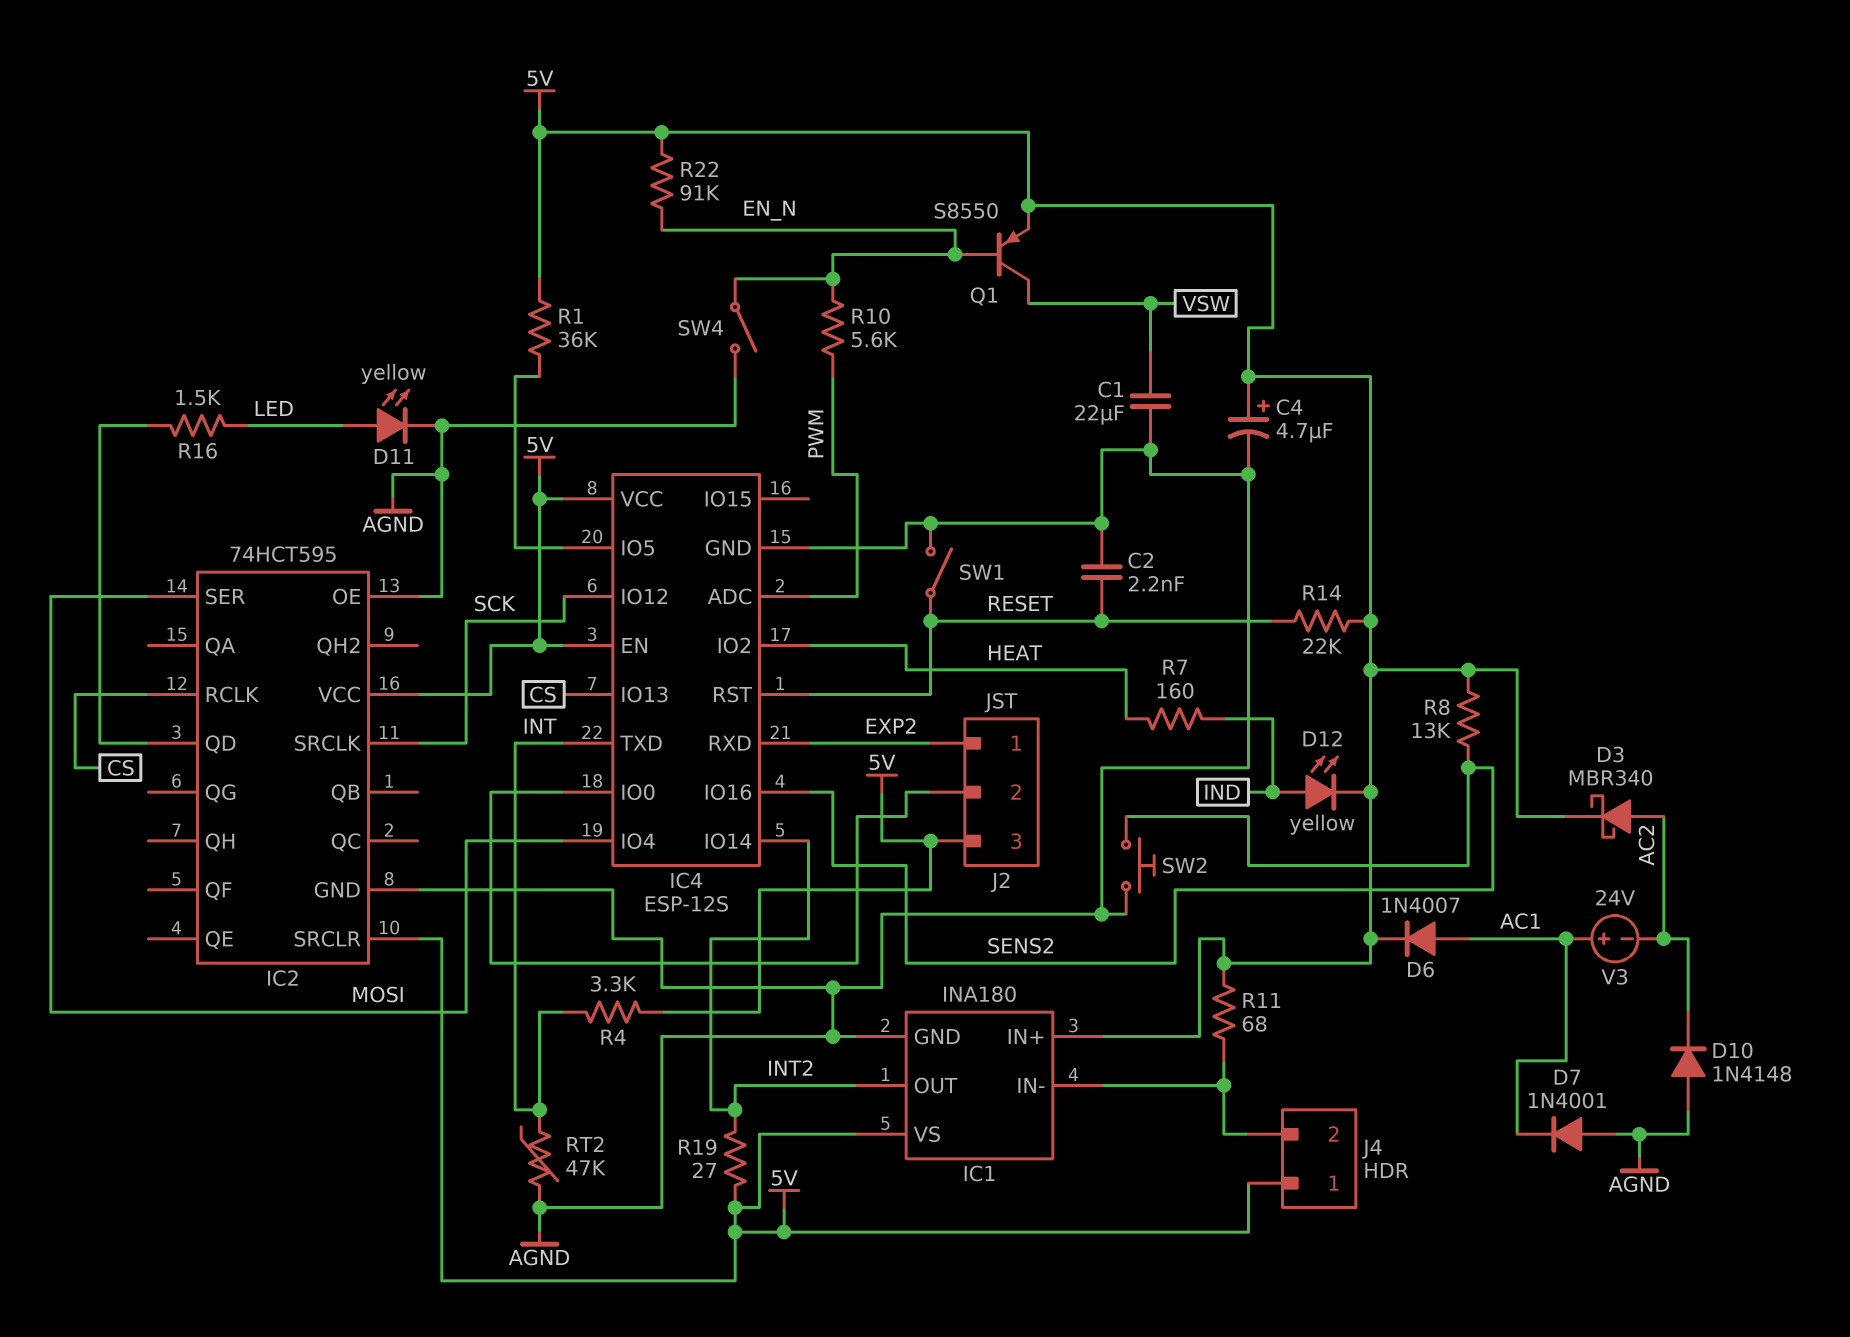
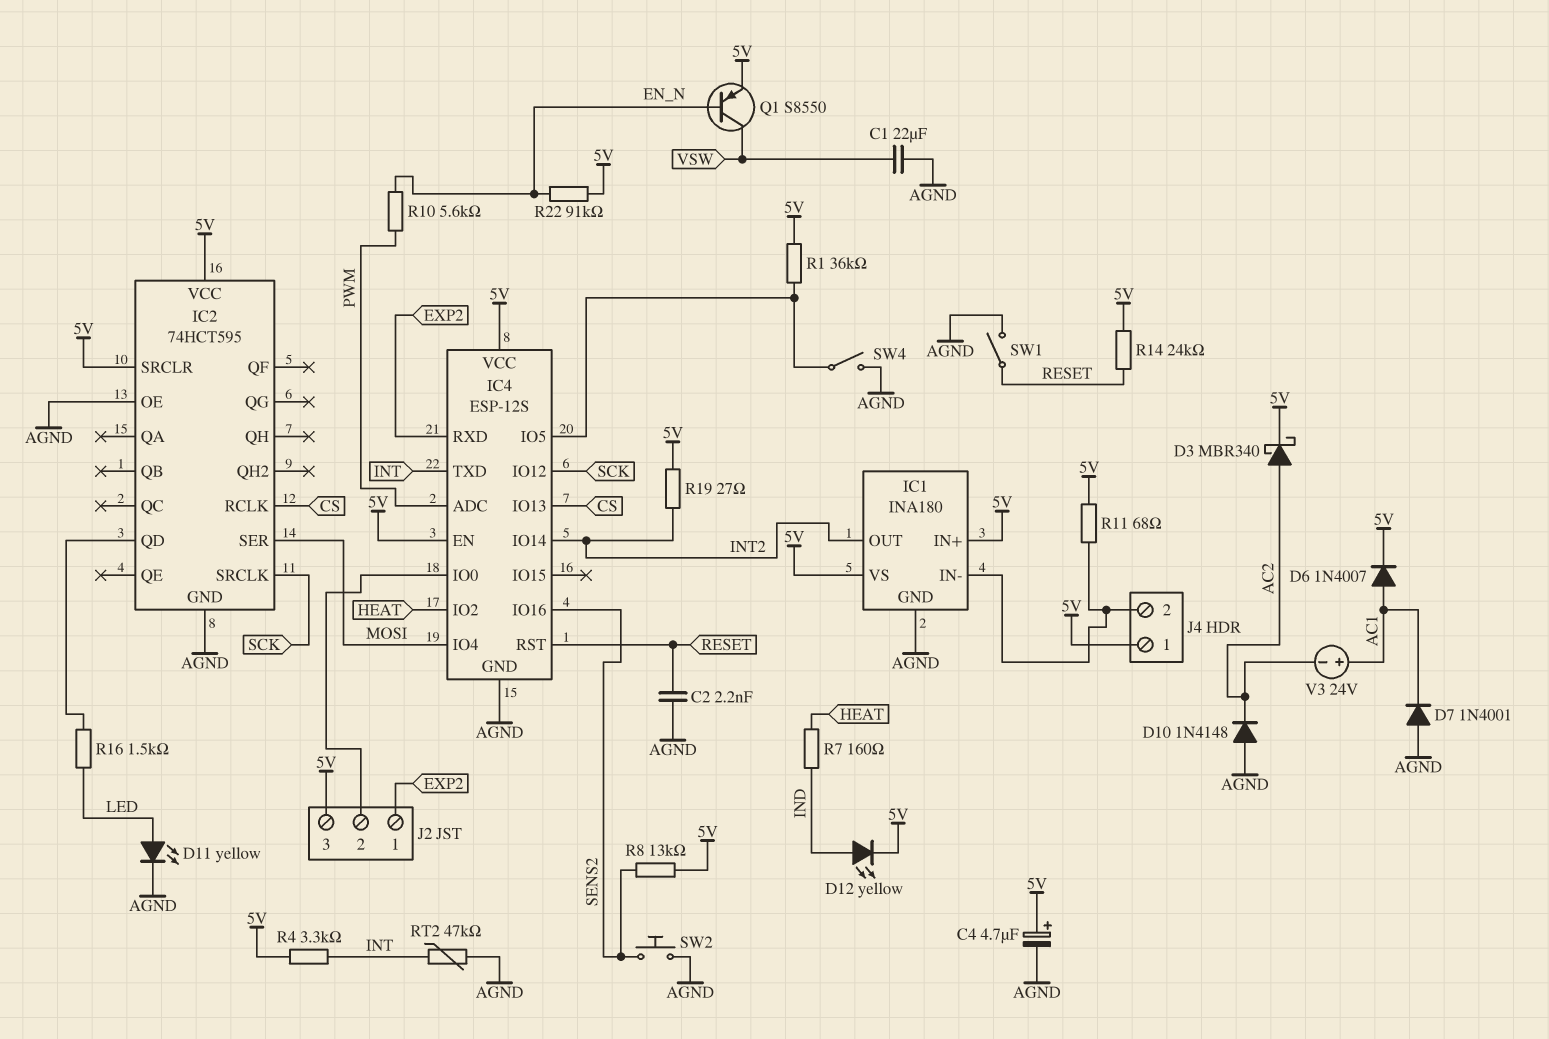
R14: 22k (5V, RESET) -> 24k (5V, RESET)
SW4: switch (AGND, EN_N) -> switch (AGND, IC4/IO5)

